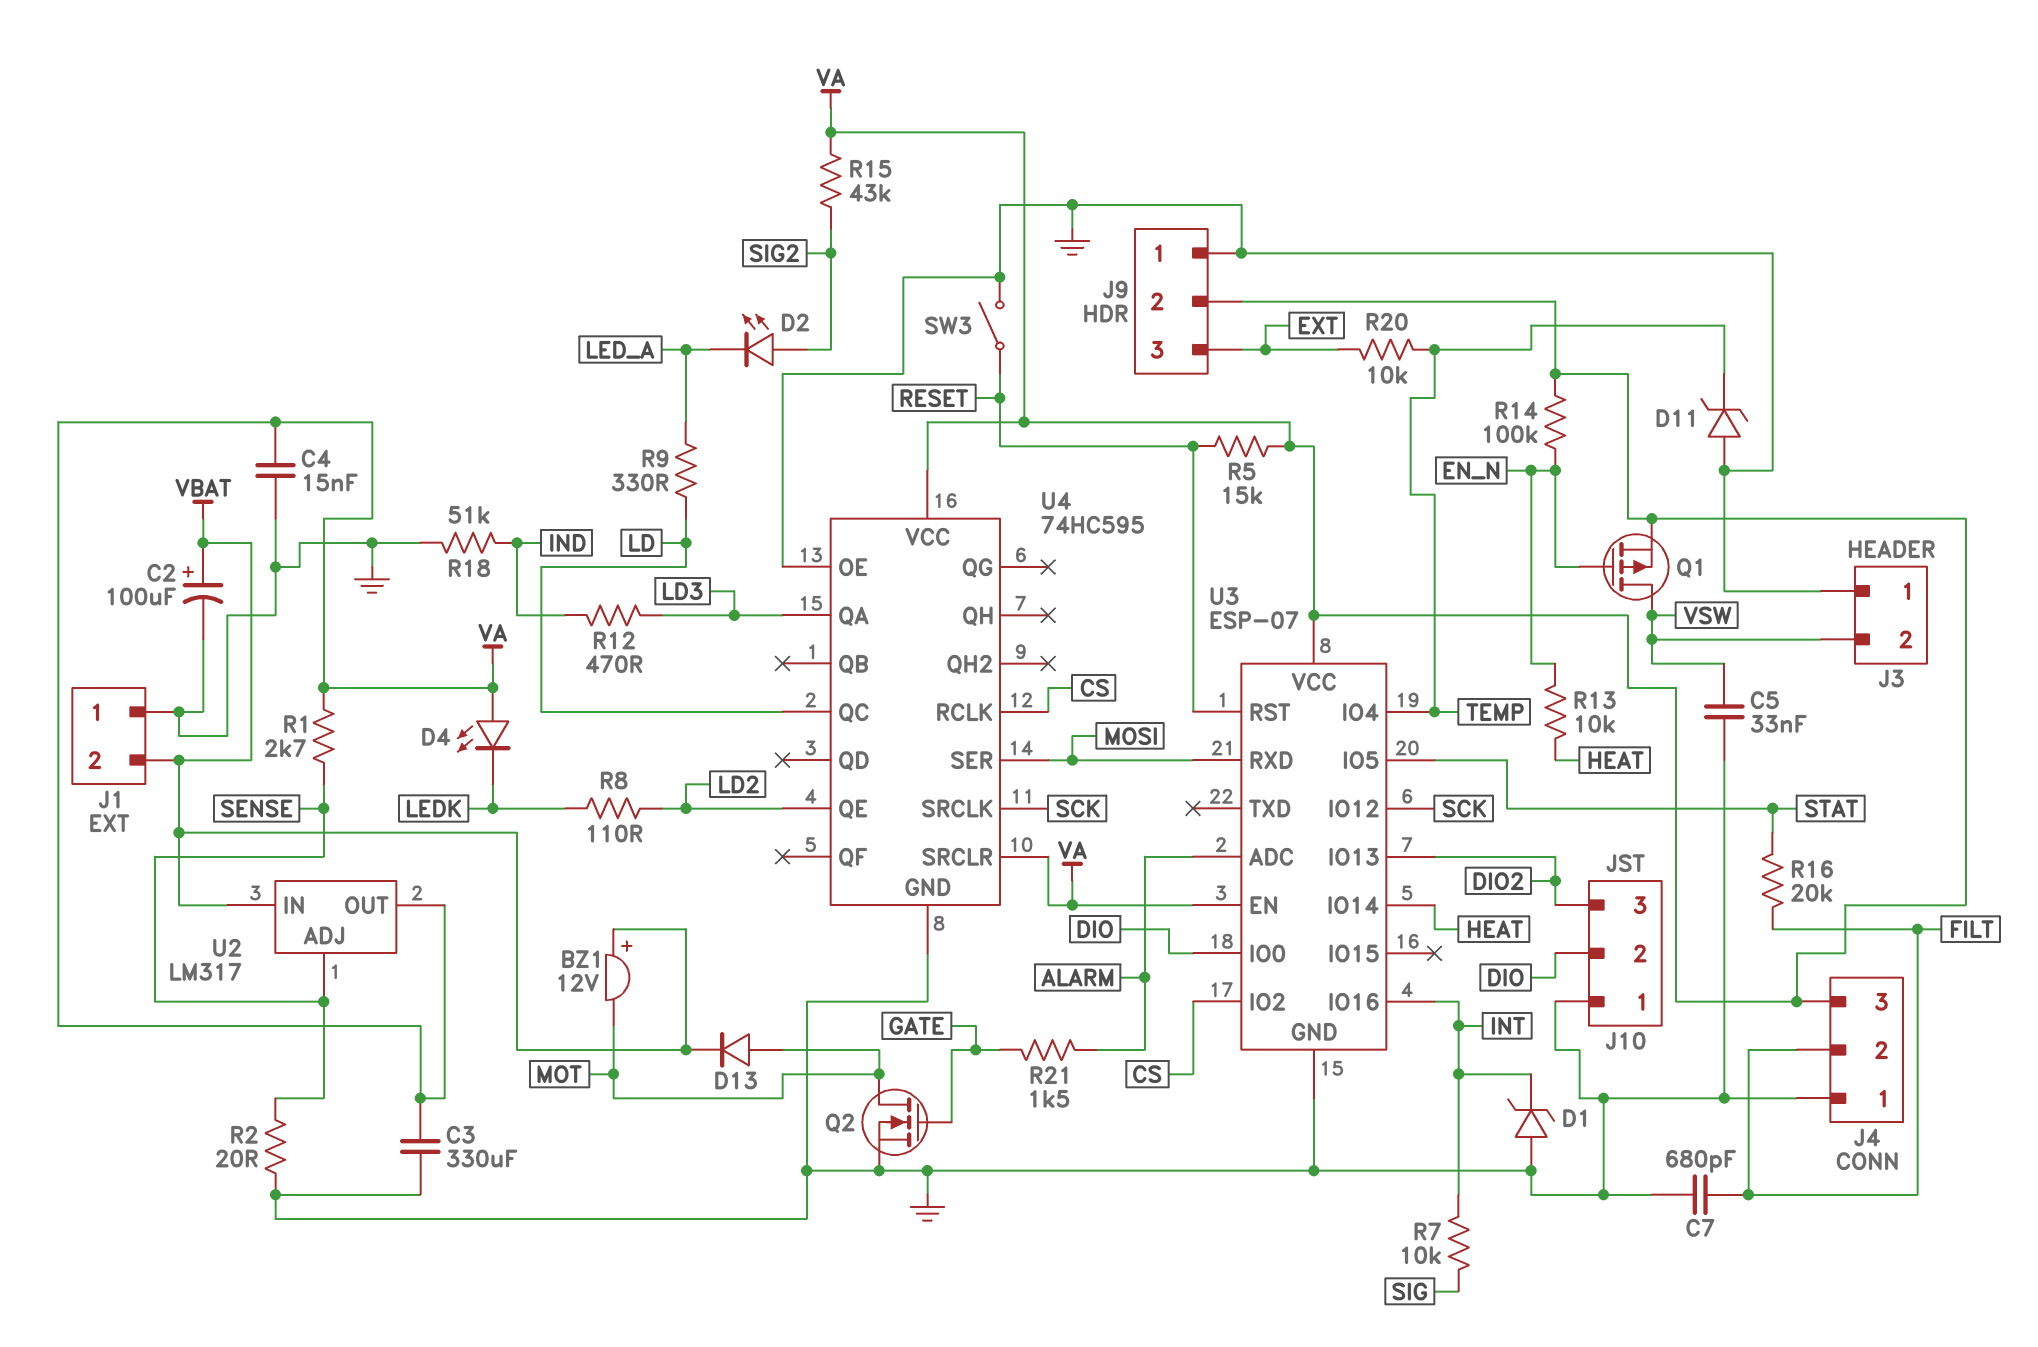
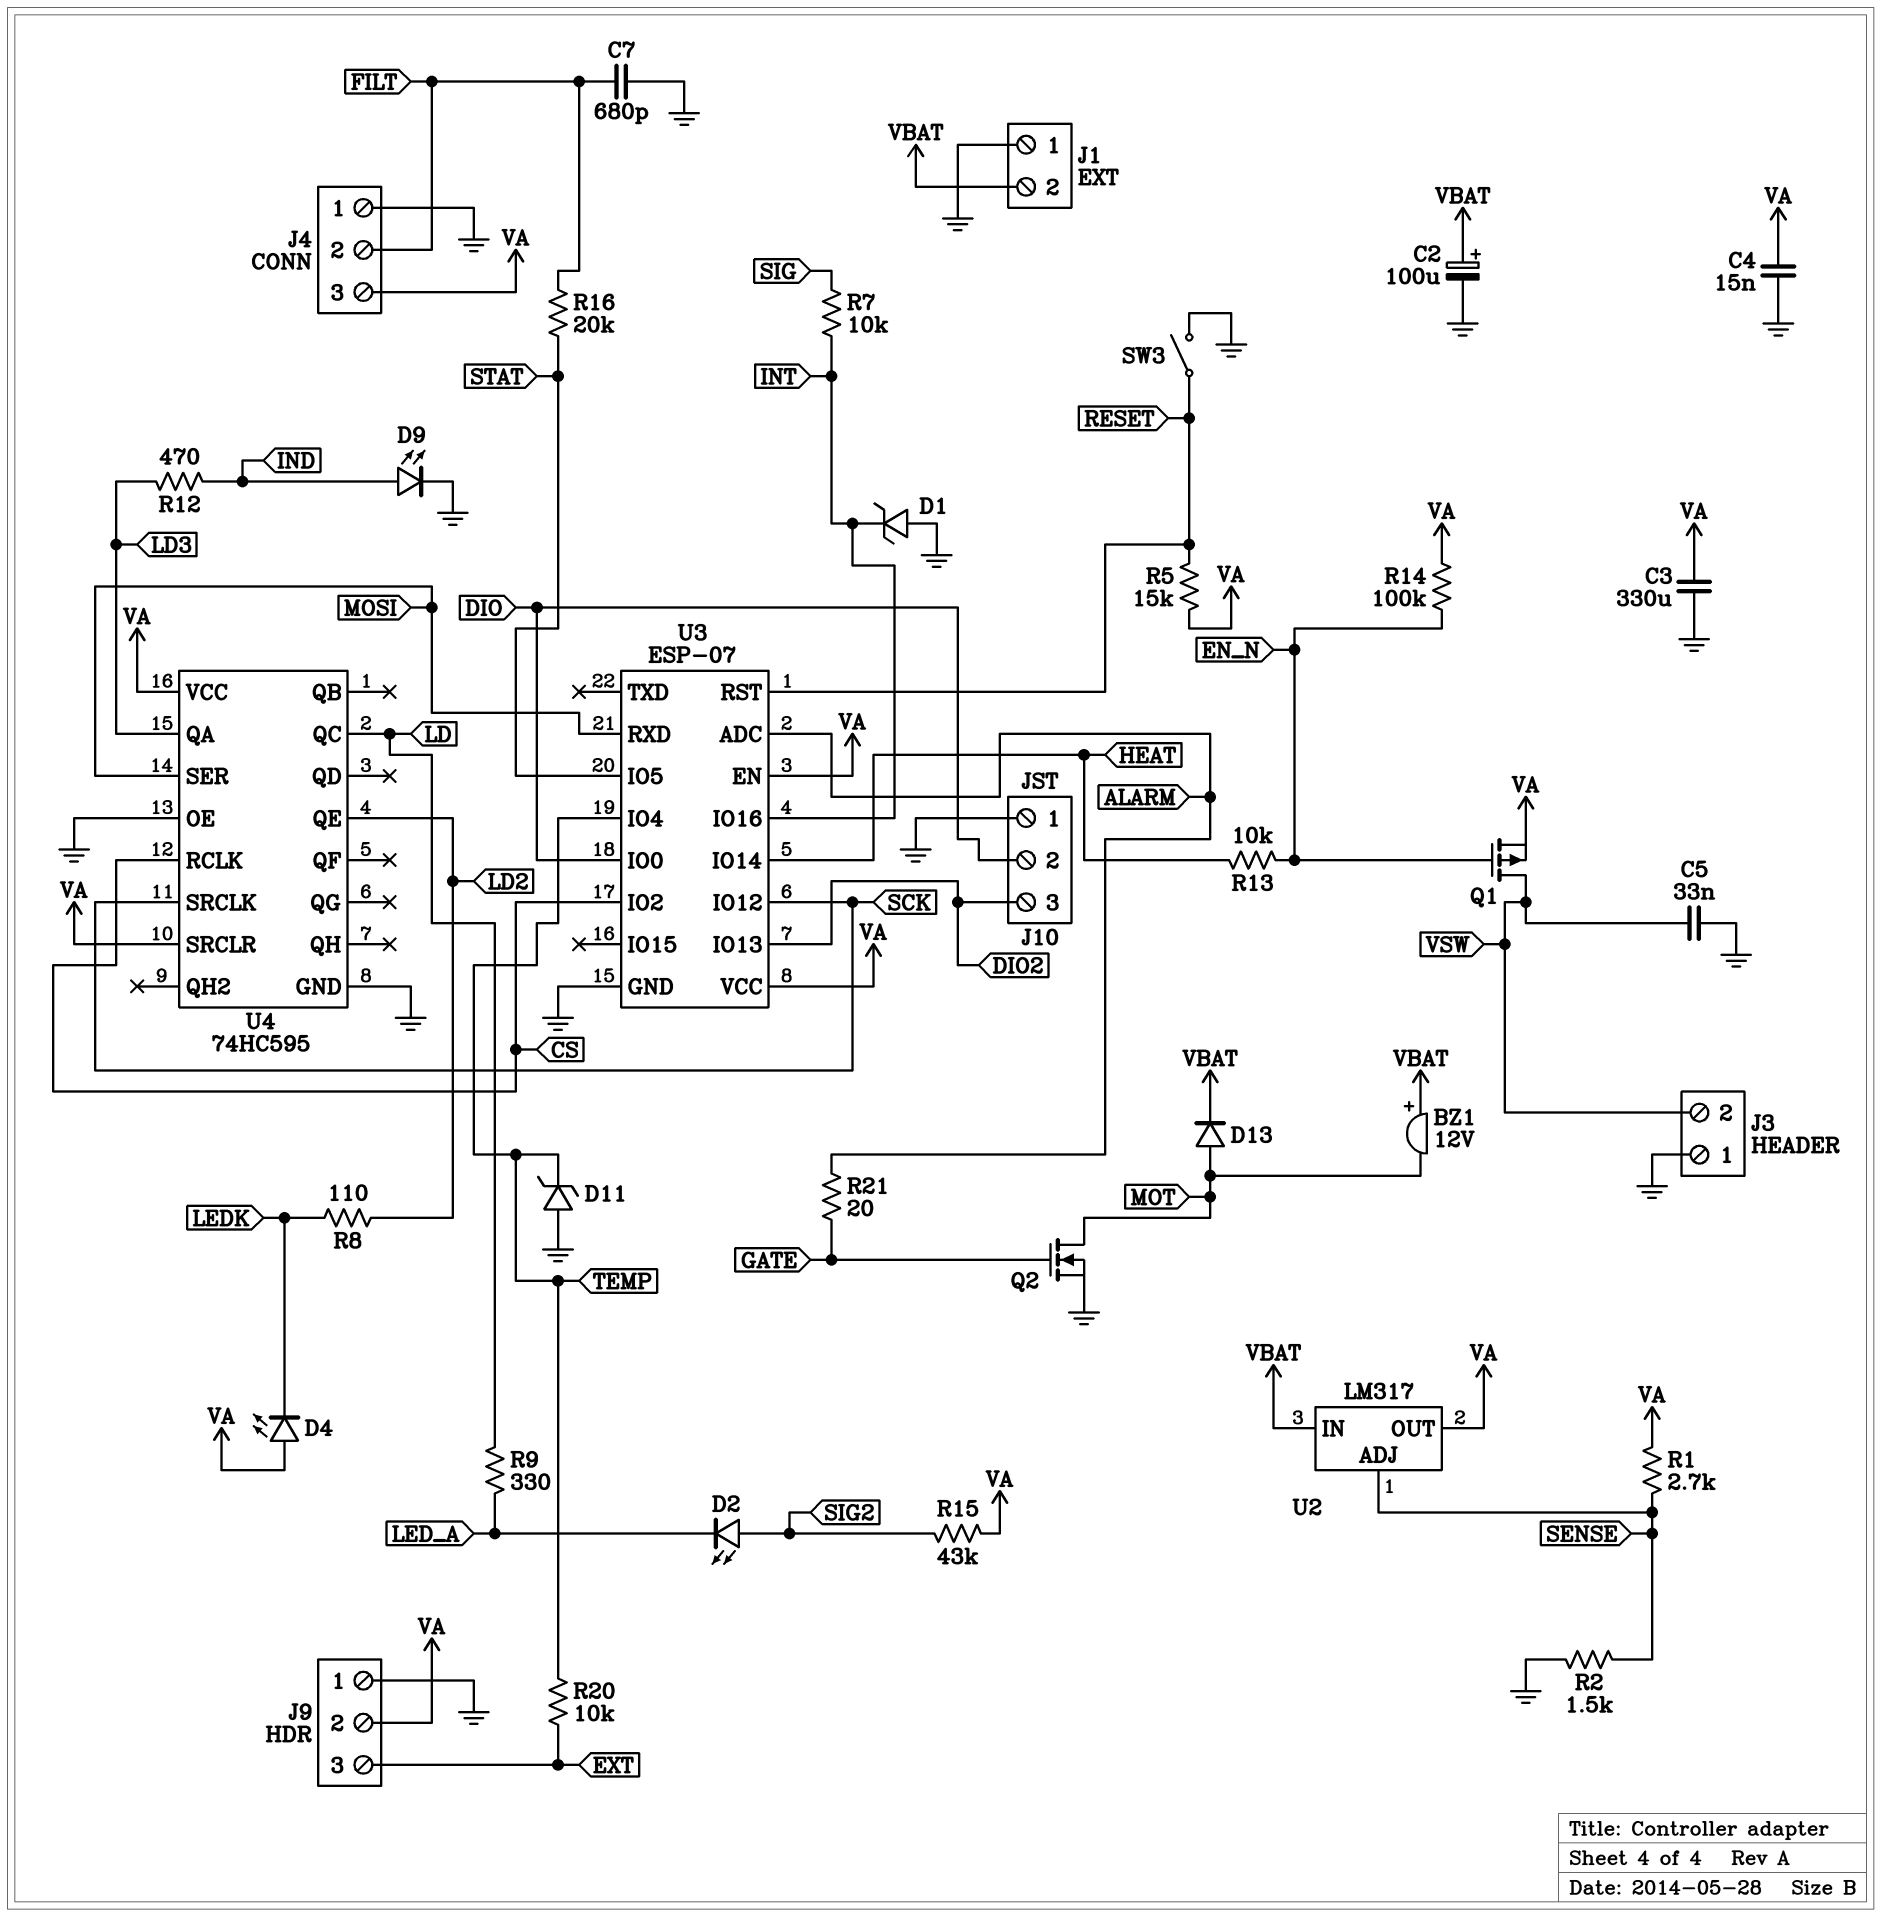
D9: none -> LED (A IND, K GND)
R2: 20 (GND, SENSE) -> 1.5k (GND, SENSE)
R18: 51k (GND, IND) -> none
R21: 1.5k (ALARM, GATE) -> 20 (ALARM, GATE)

